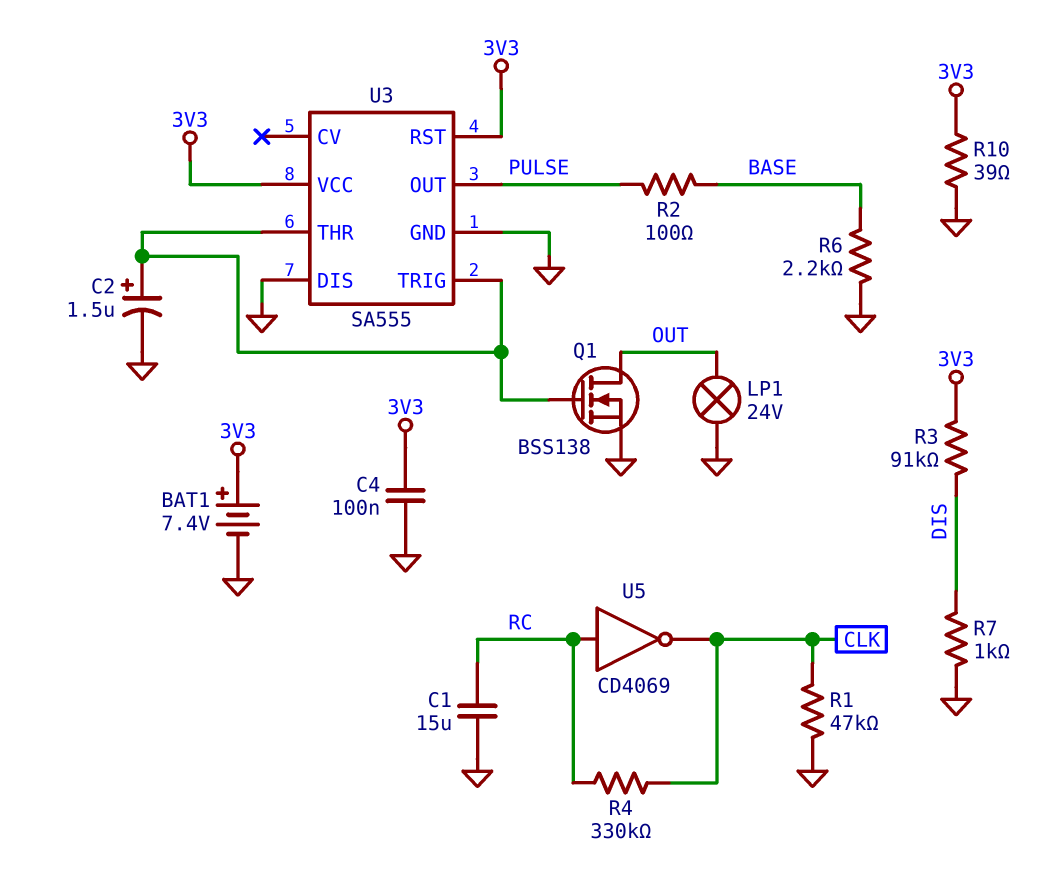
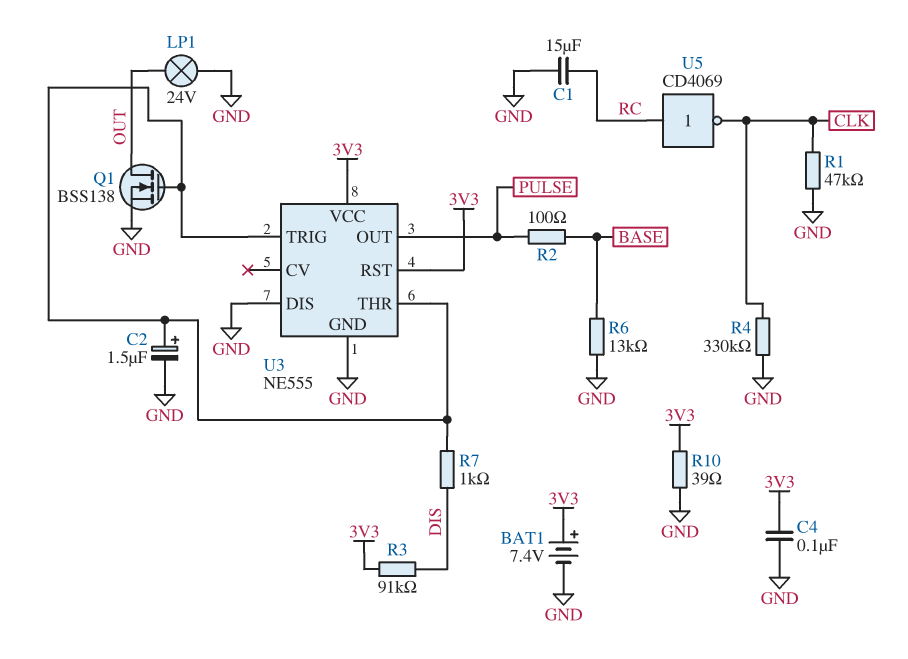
R4: 330k (CLK, RC) -> 330k (CLK, GND)
R6: 2.2k (BASE, GND) -> 13k (BASE, GND)
R7: 1k (DIS, GND) -> 1k (DIS, U3/THR)
U3: SA555 -> NE555

